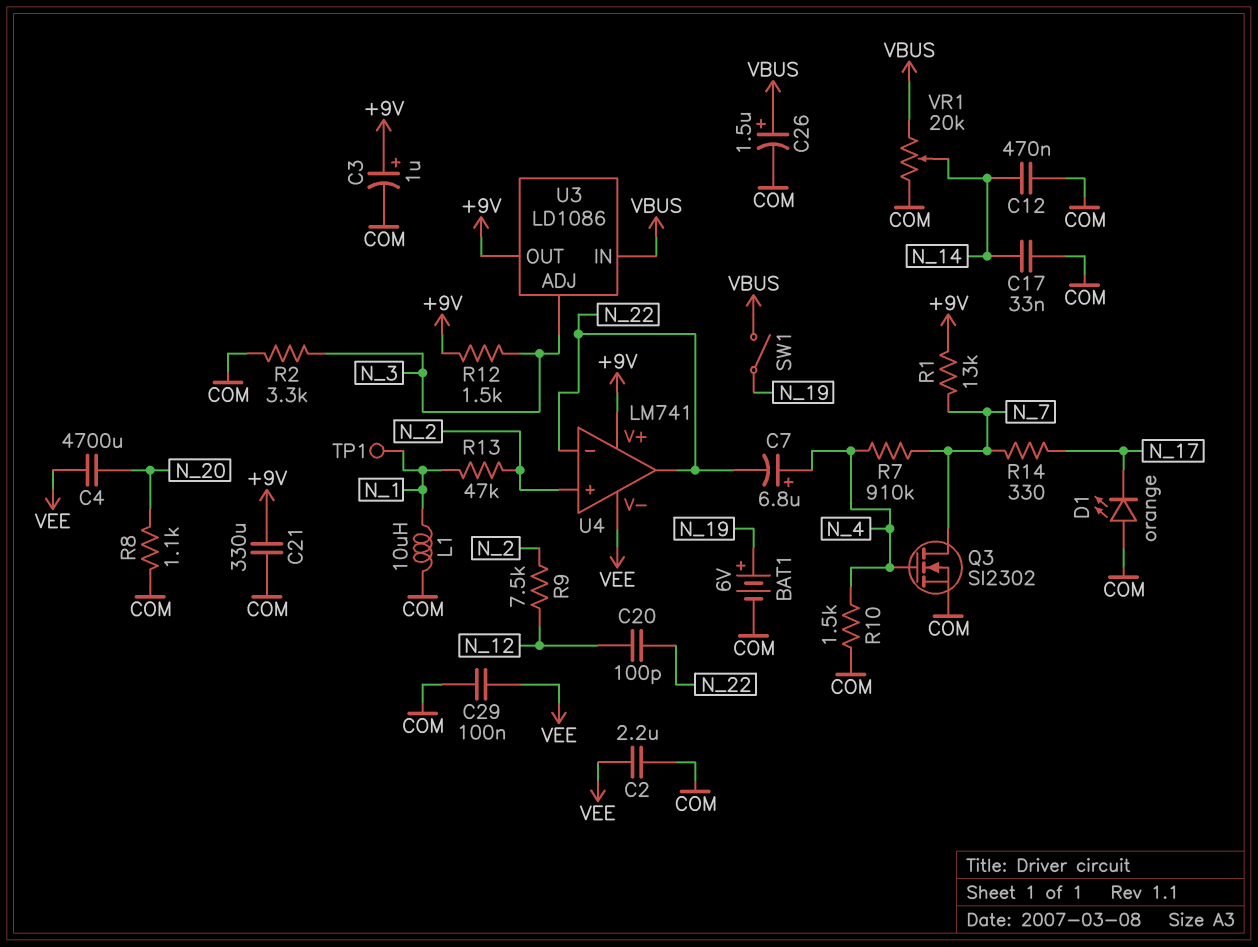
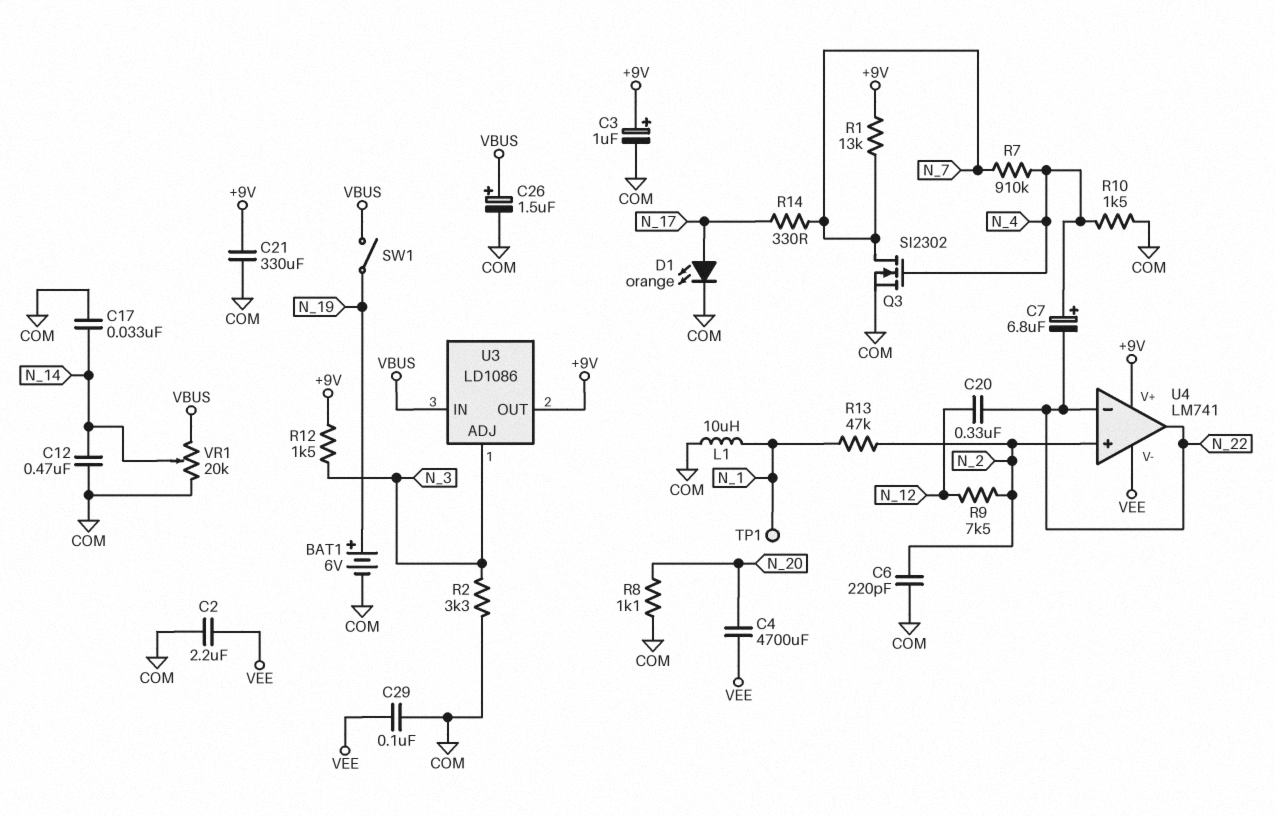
C6: none -> 220pF (COM, N_2)
C20: 100pF (N_12, N_22) -> 330nF (N_12, N_22)
D1: LED orange (A COM, K N_17) -> LED orange (A N_17, K COM)

